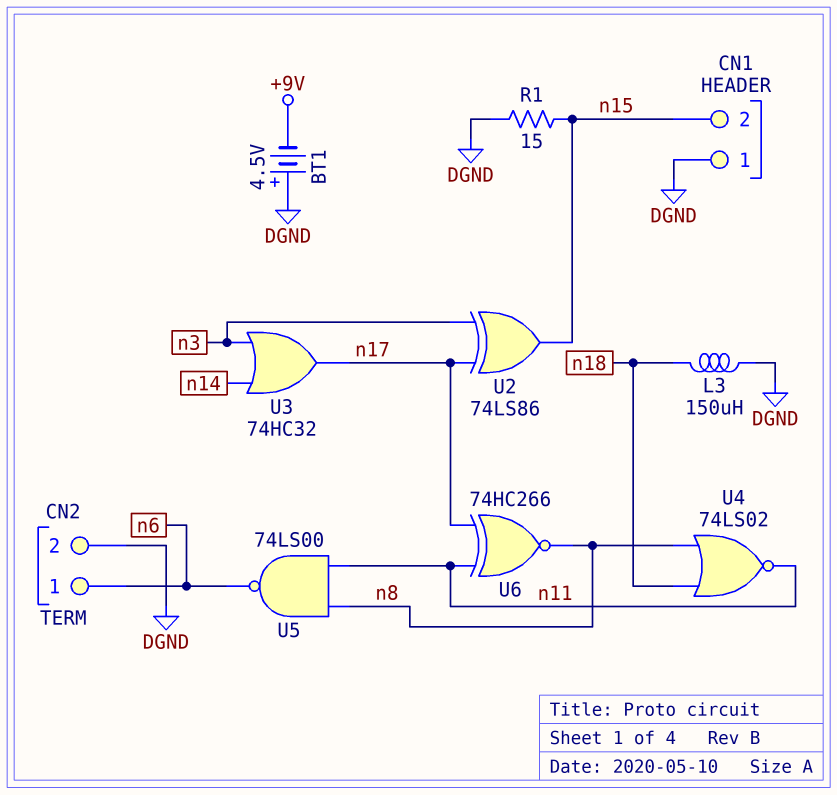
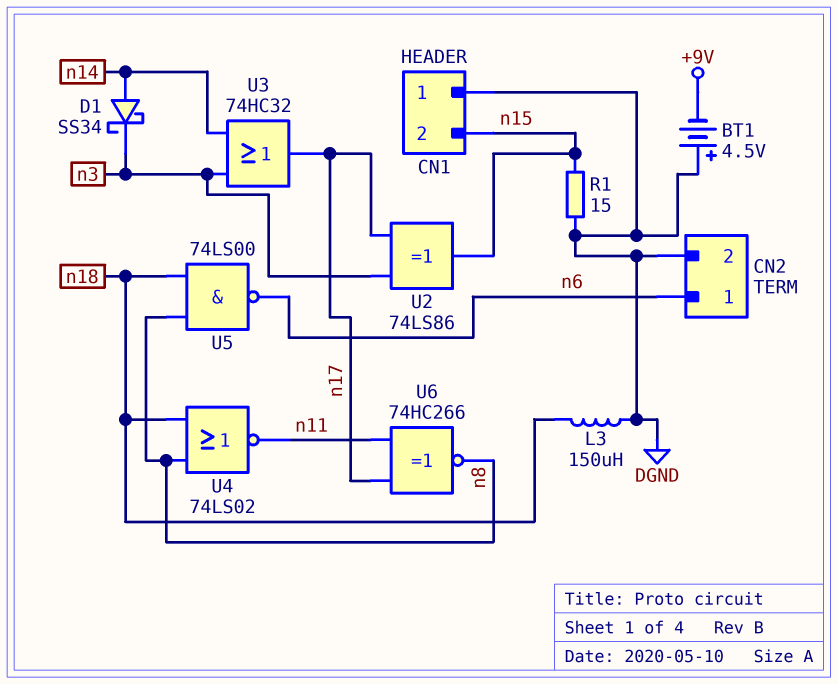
D1: none -> schottky SS34 (A n14, K n3)
U5: NAND 74LS00 (in n8, in n11, out n6) -> NAND 74LS00 (in n8, in n18, out n6)

